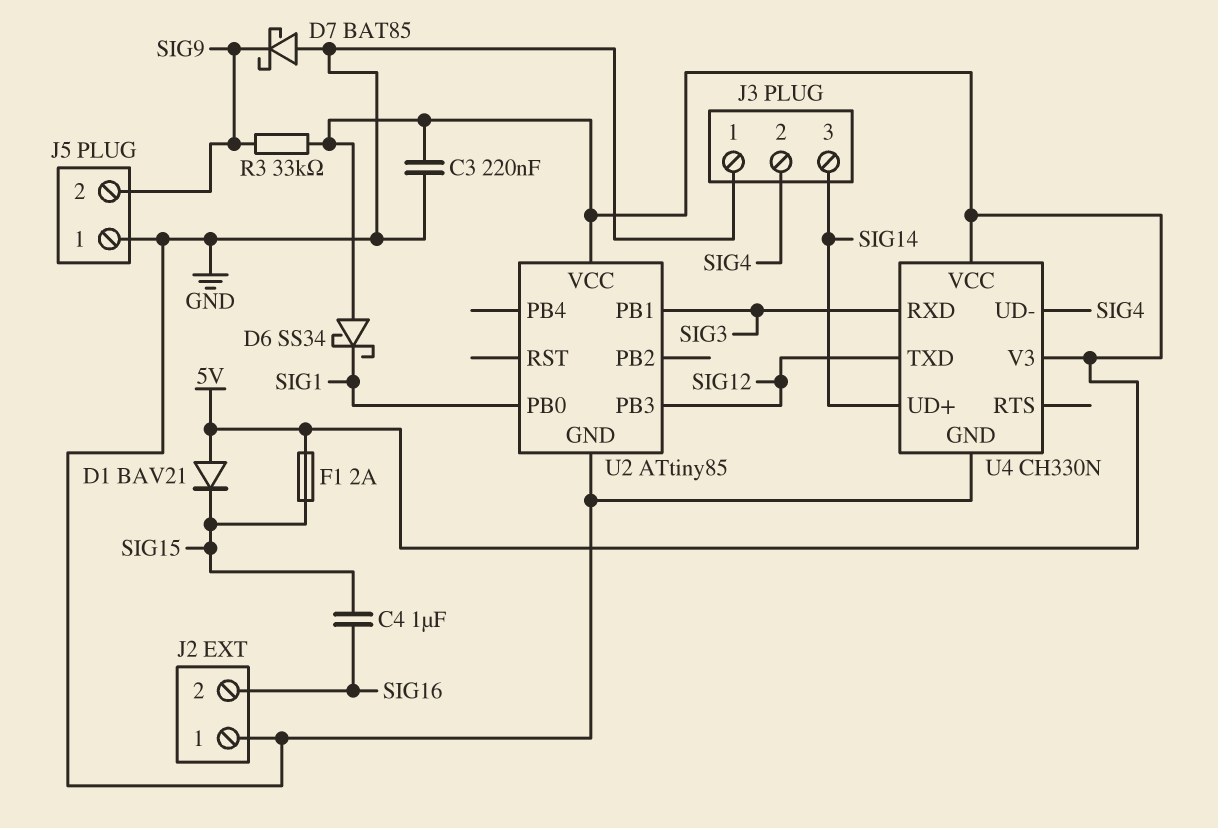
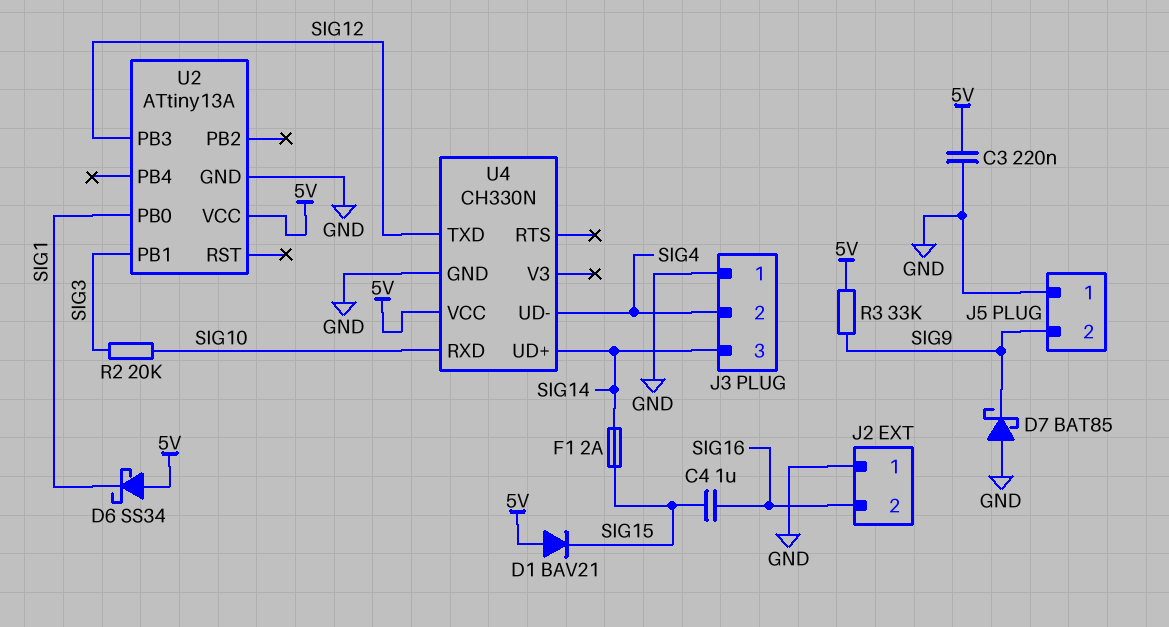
F1: 2A (5V, SIG15) -> 2A (SIG14, SIG15)
R2: none -> 20k (SIG3, SIG10)
U2: ATtiny85 -> ATtiny13A
U4 pin RXD: SIG3 -> SIG10
U4 pin V3: 5V -> none

